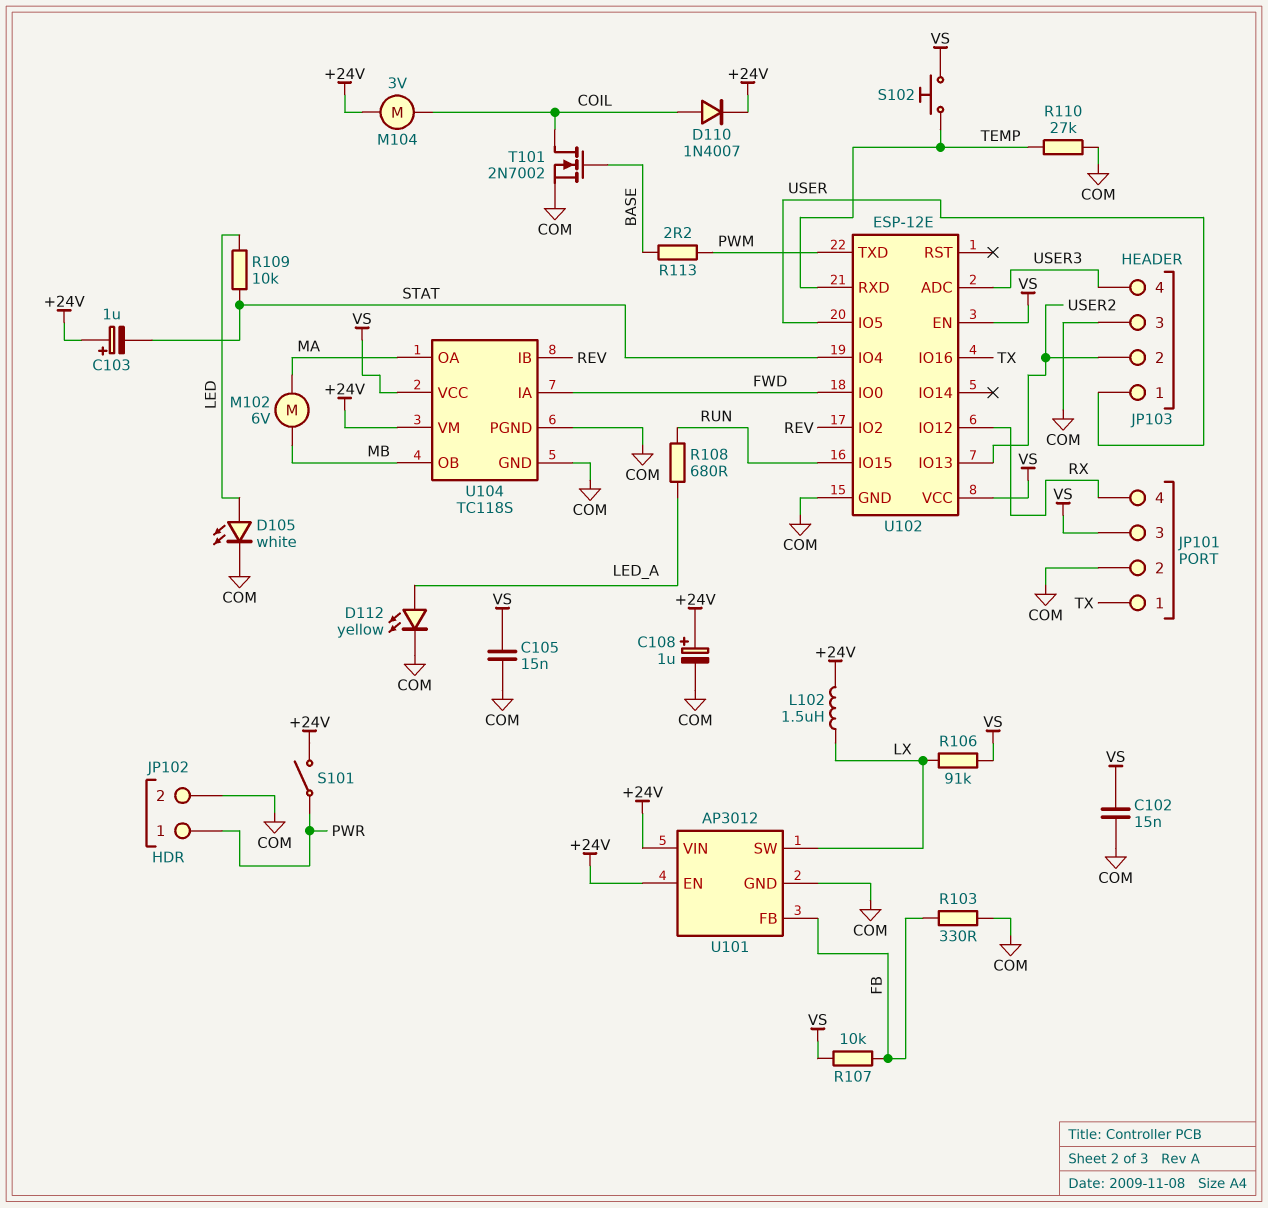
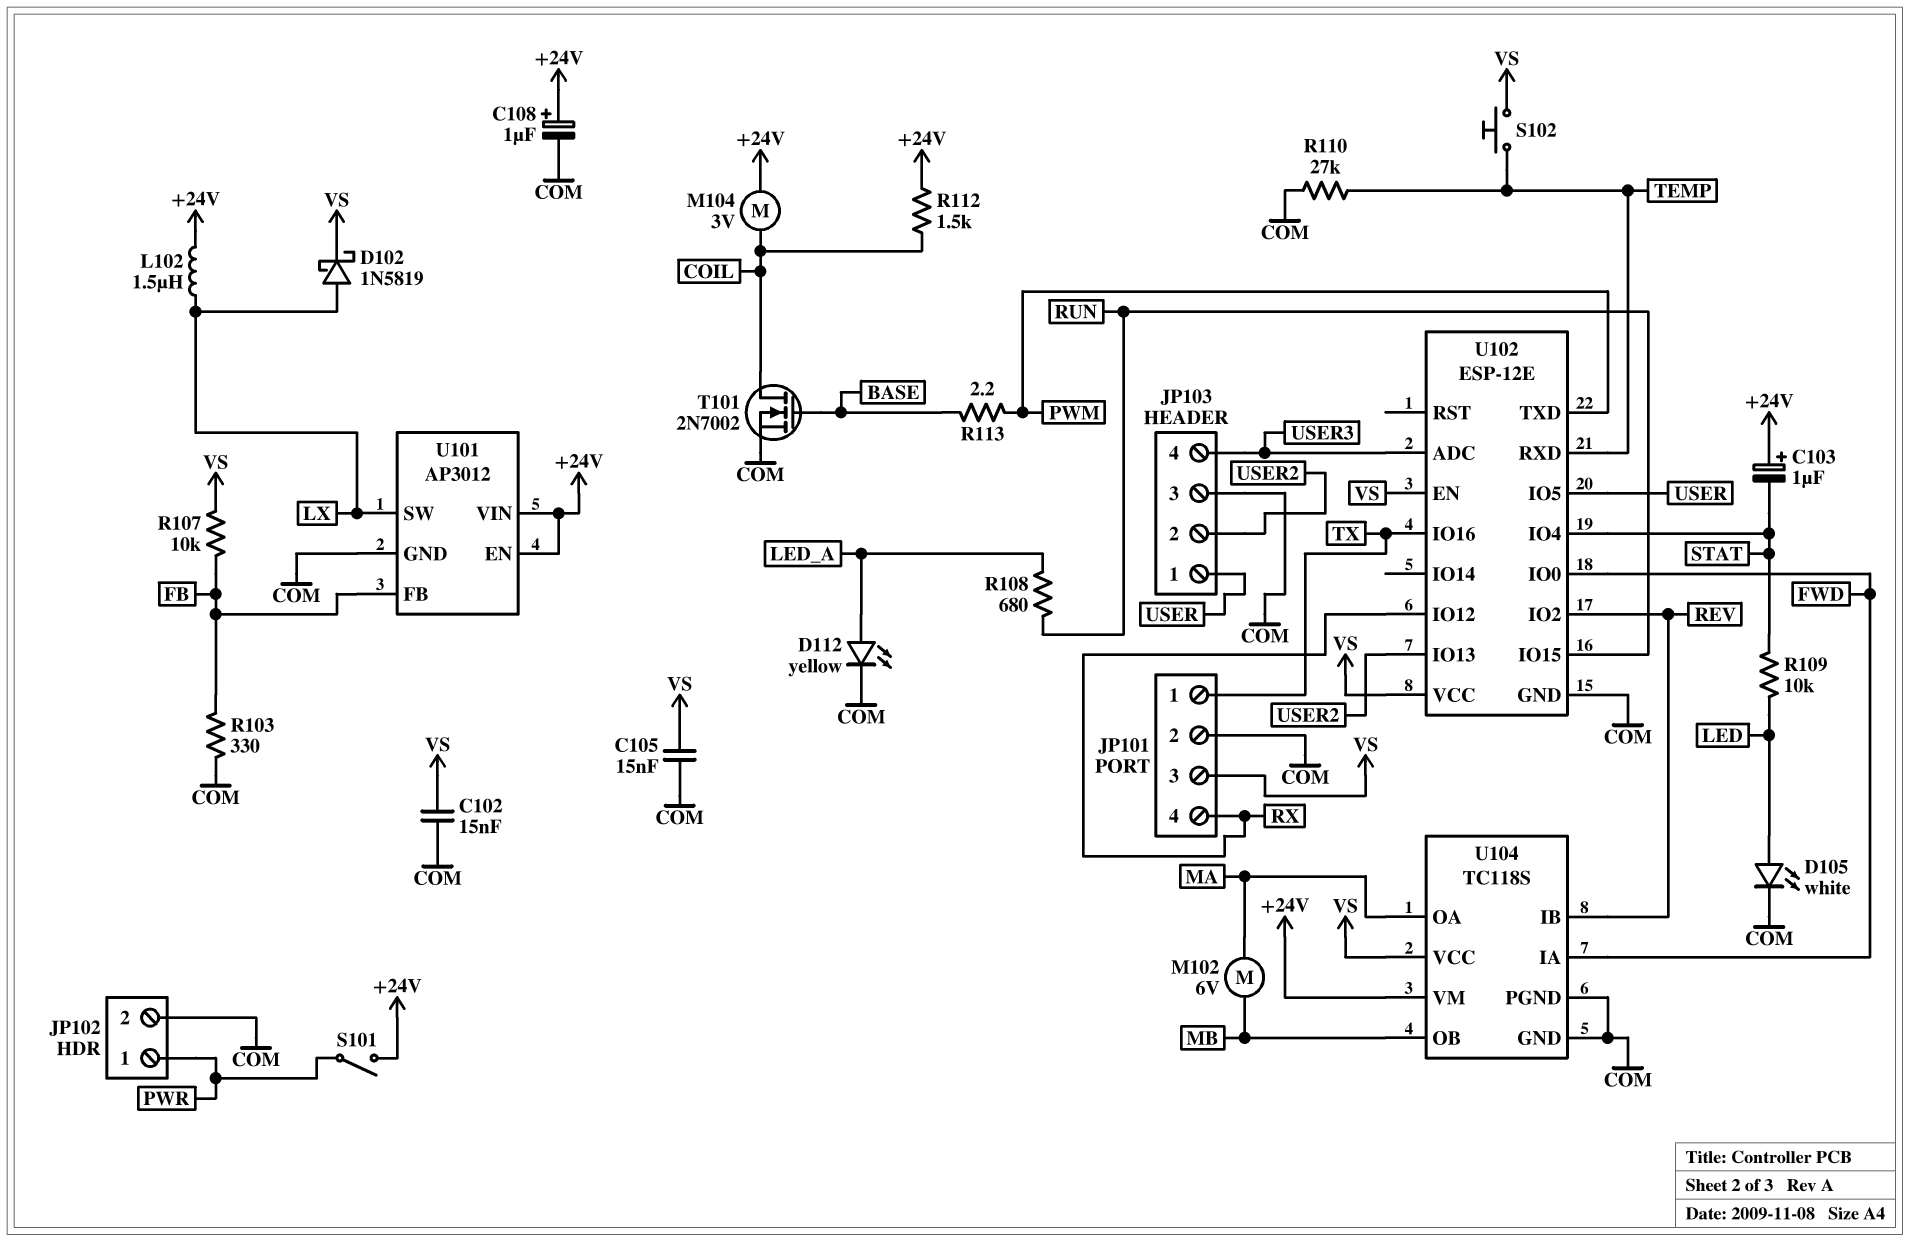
D102: none -> schottky 1N5819 (A LX, K VS)
D110: diode 1N4007 (A COIL, K +24V) -> none
R106: 91k (LX, VS) -> none
R112: none -> 1.5k (+24V, COIL)

